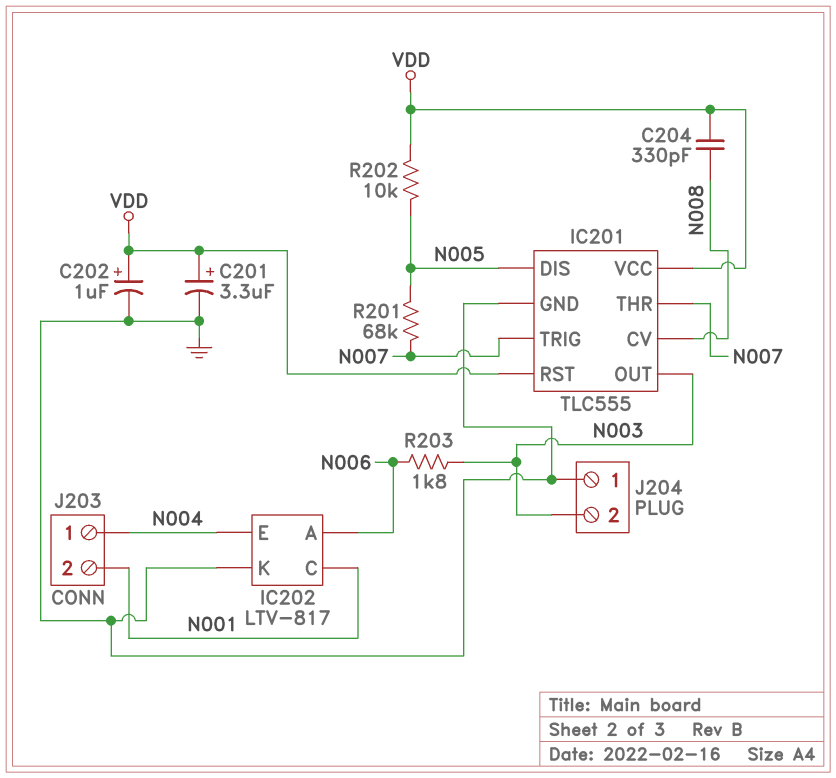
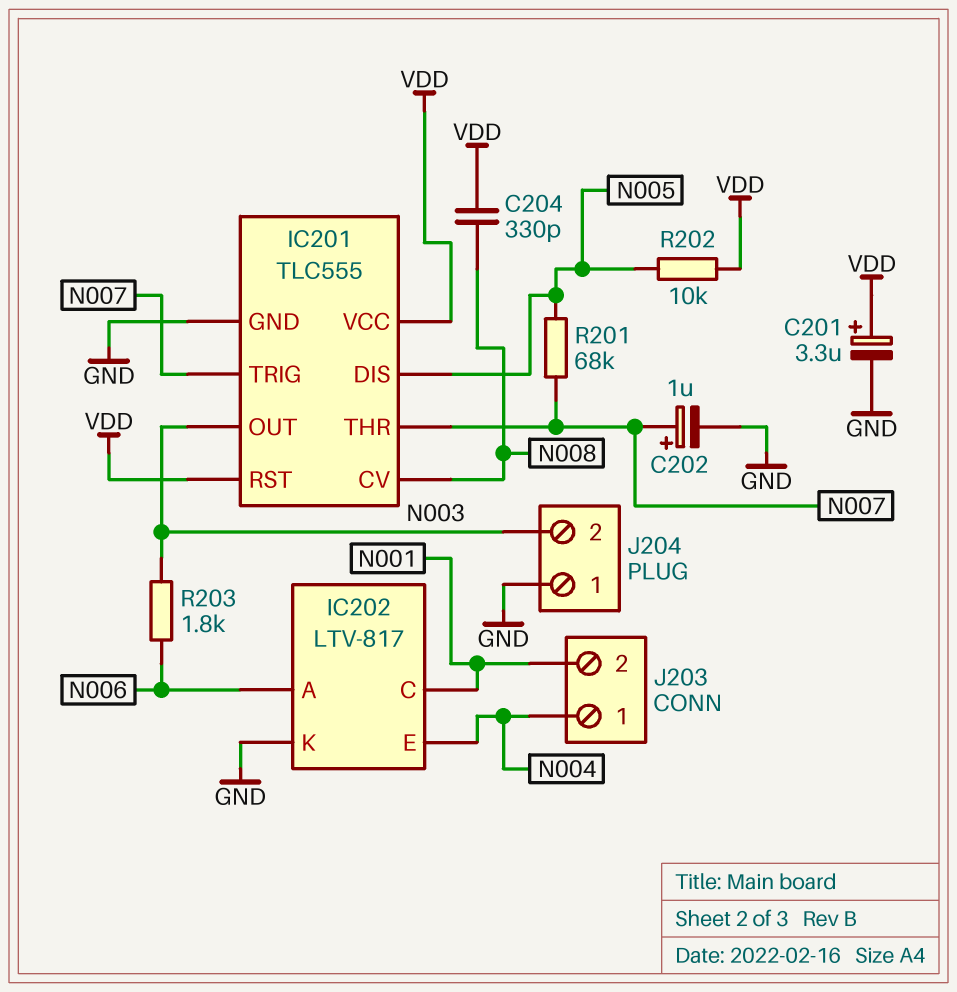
C202: 1uF (plus VDD, minus GND) -> 1uF (plus N007, minus GND)

